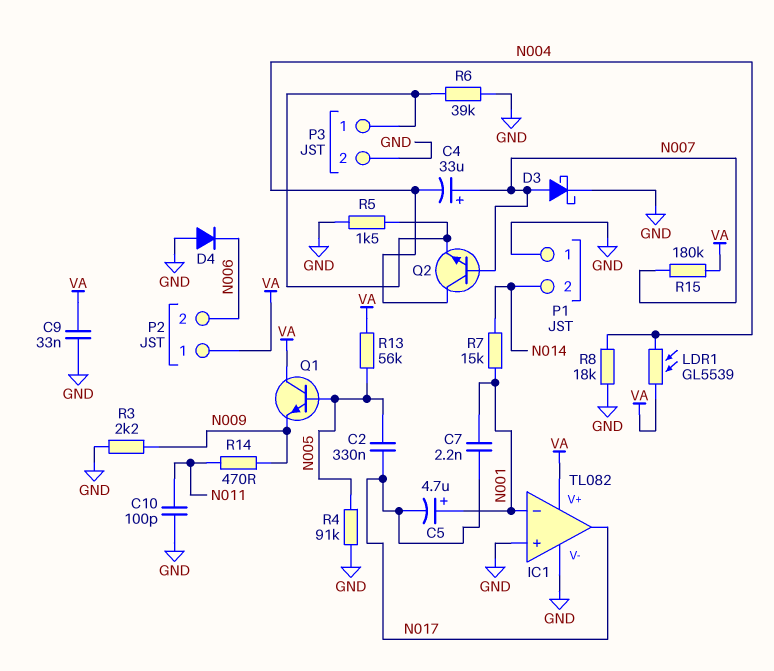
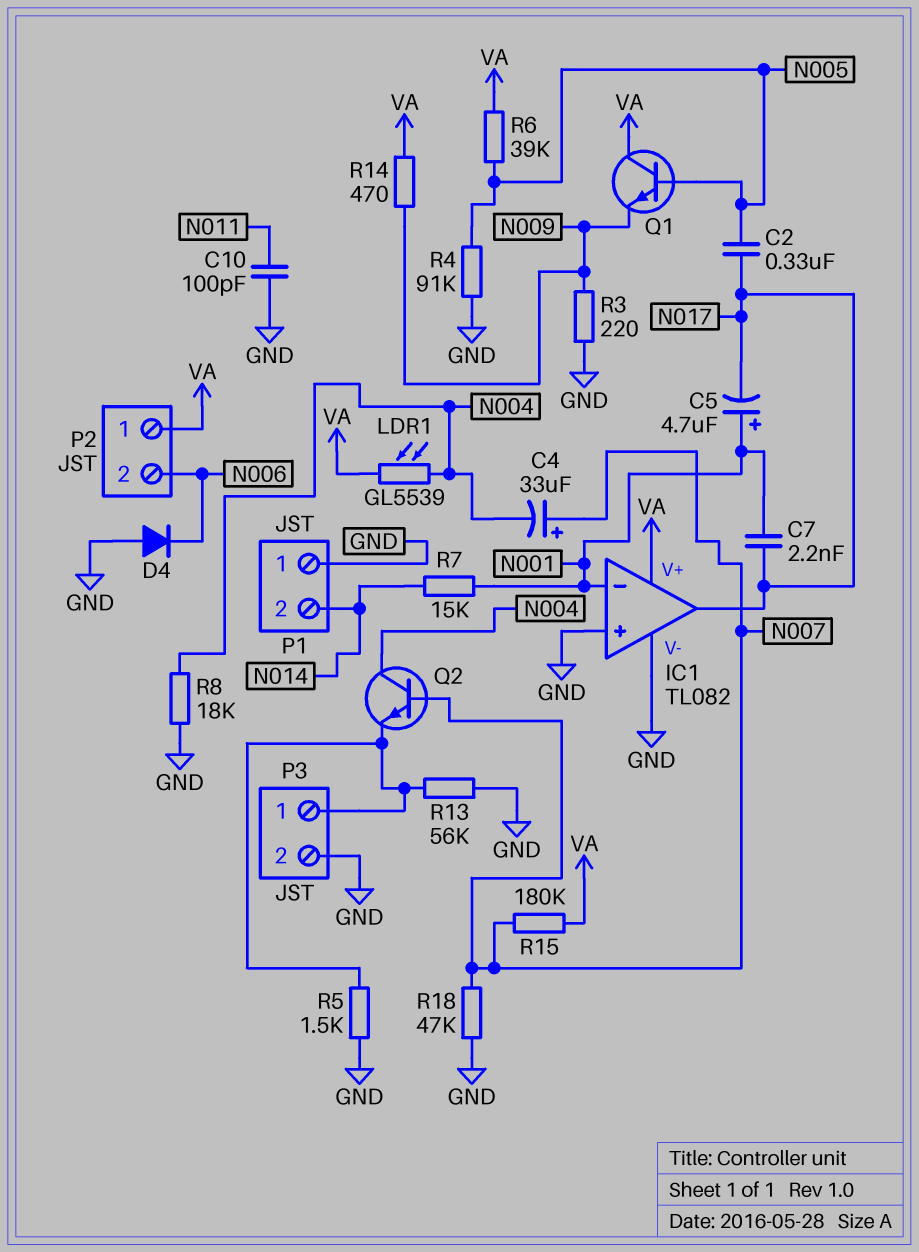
C9: 33nF (GND, VA) -> none
D3: schottky (A N007, K GND) -> none
R3: 2.2k (GND, N009) -> 220 (GND, N009)
R6: 39k (GND, P3/1) -> 39k (N005, VA)
R13: 56k (N005, VA) -> 56k (GND, P3/1)
R14: 470 (N009, N011) -> 470 (N009, VA)
R18: none -> 47k (GND, N007)

